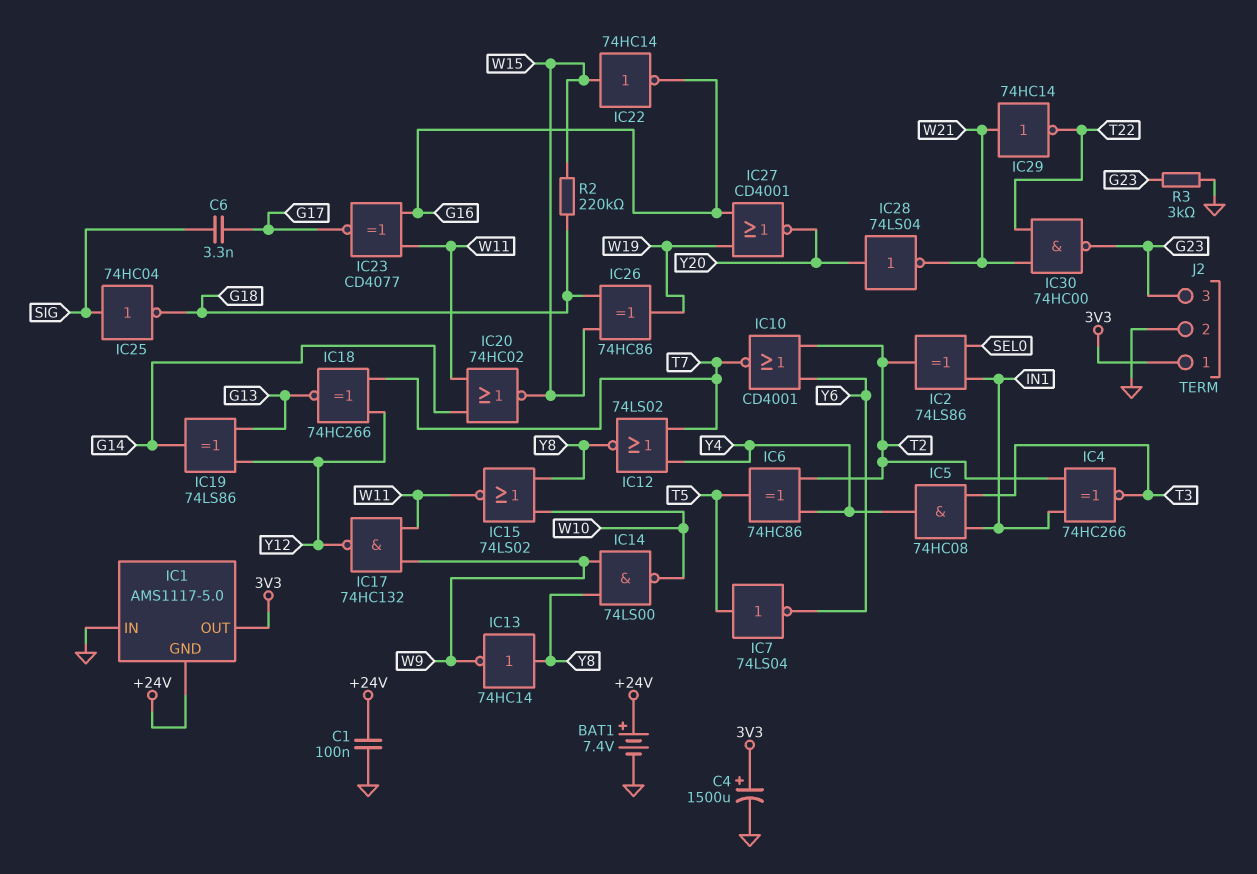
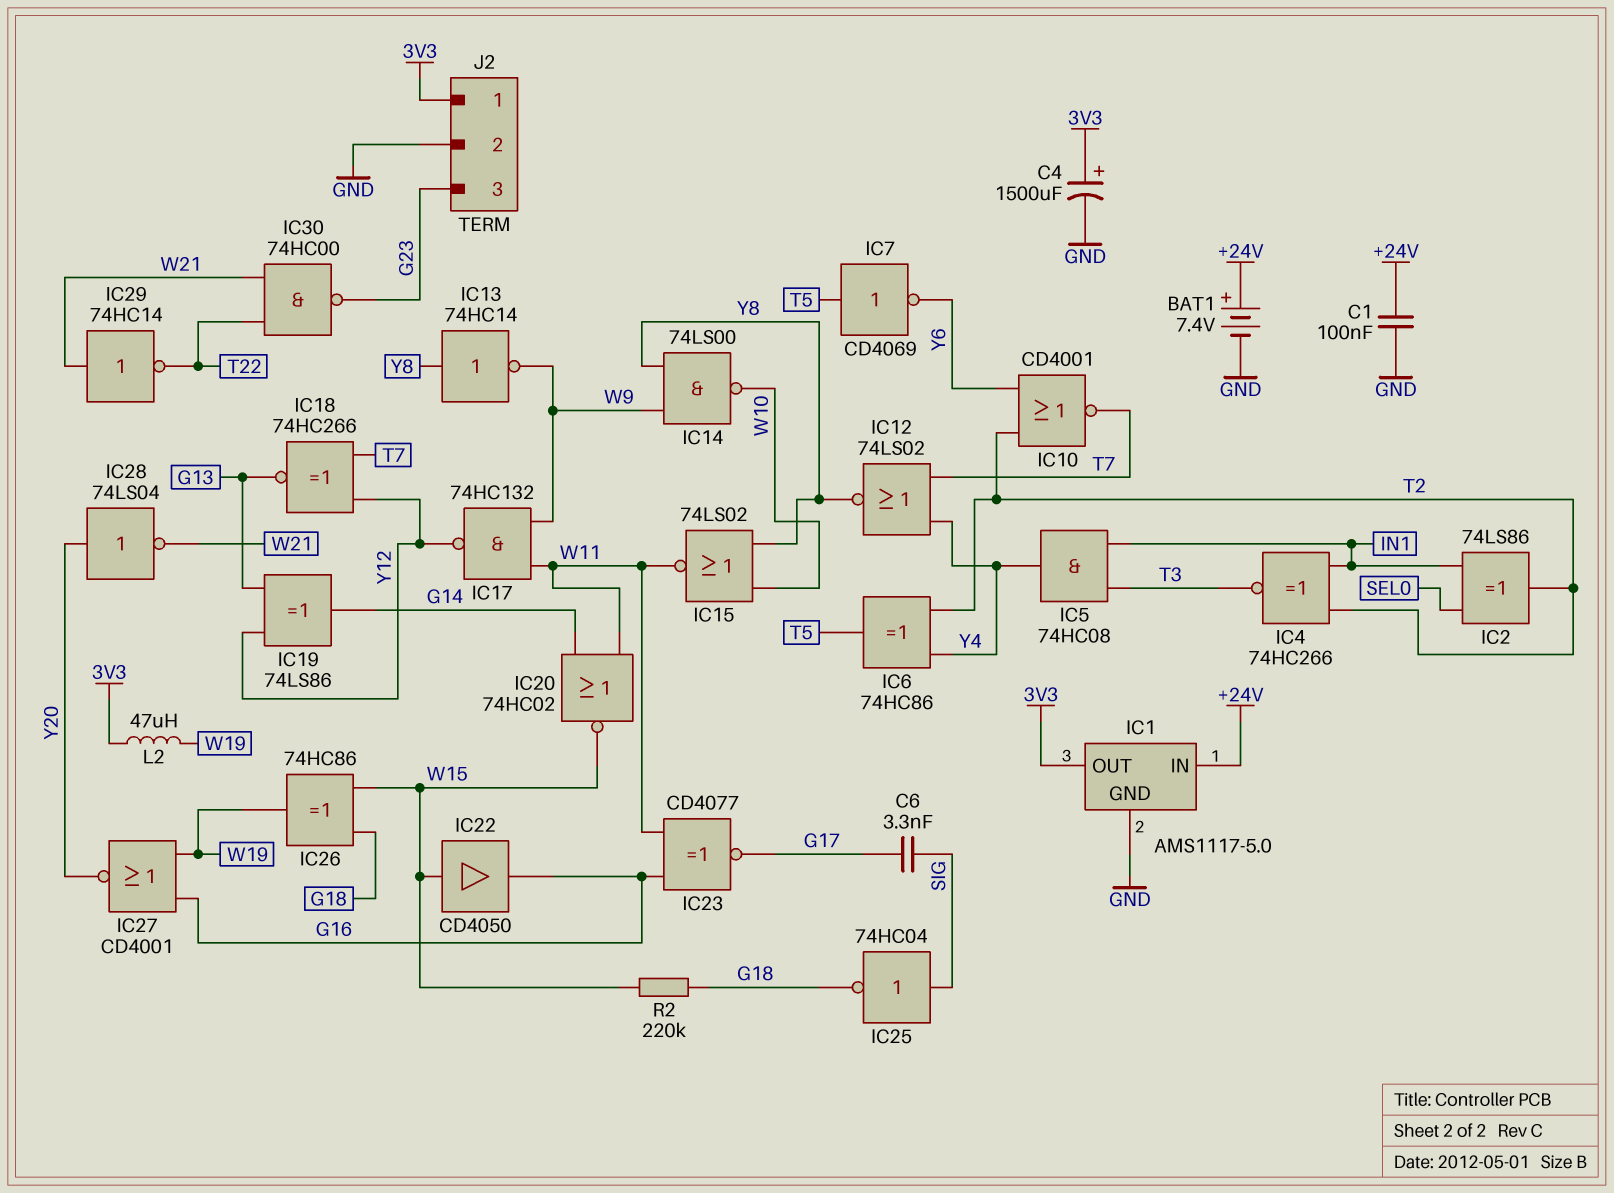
IC1 pin GND: +24V -> GND
IC1 pin IN: GND -> +24V
IC7: NOT 74LS04 (in T5, out Y6) -> NOT CD4069 (in T5, out Y6)
IC22: NOT 74HC14 (in W15, out G16) -> buffer CD4050 (in W15, out G16)
L2: none -> 47uH (3V3, W19)
R3: 3k (G23, GND) -> none

